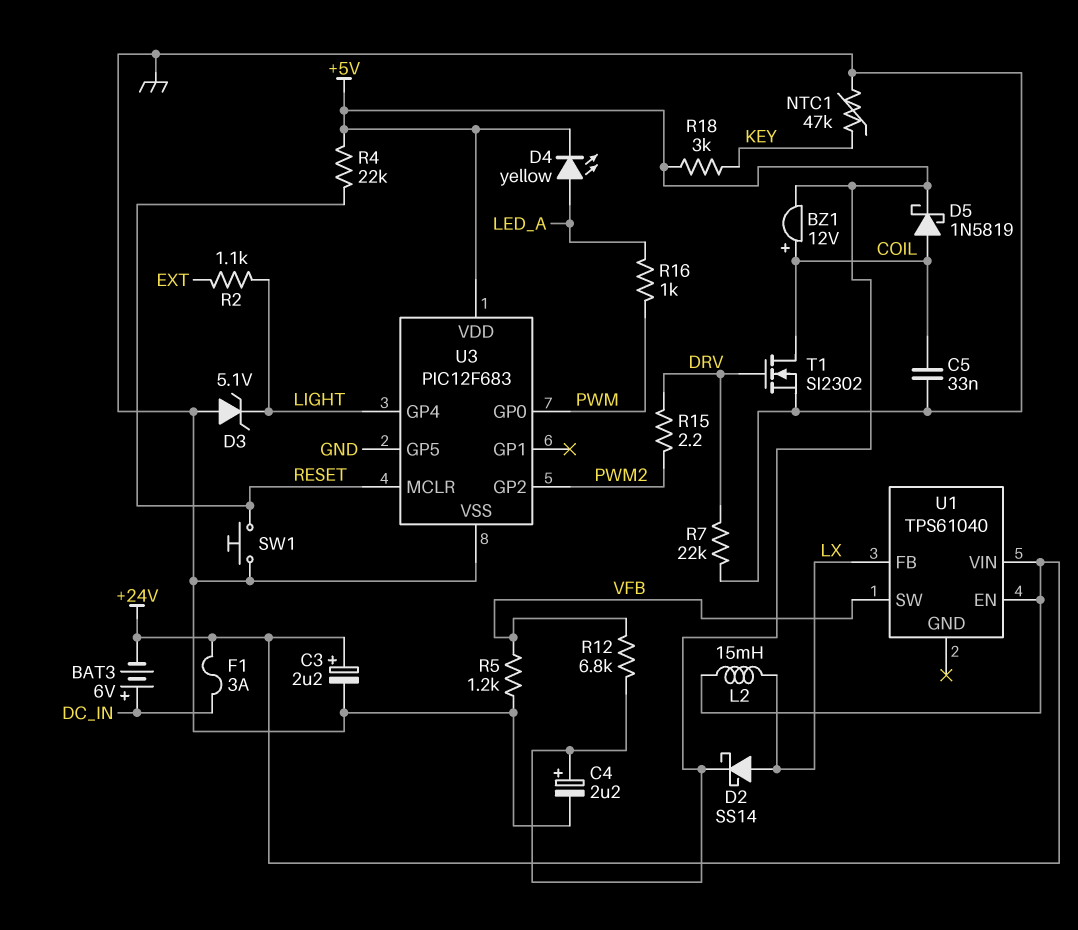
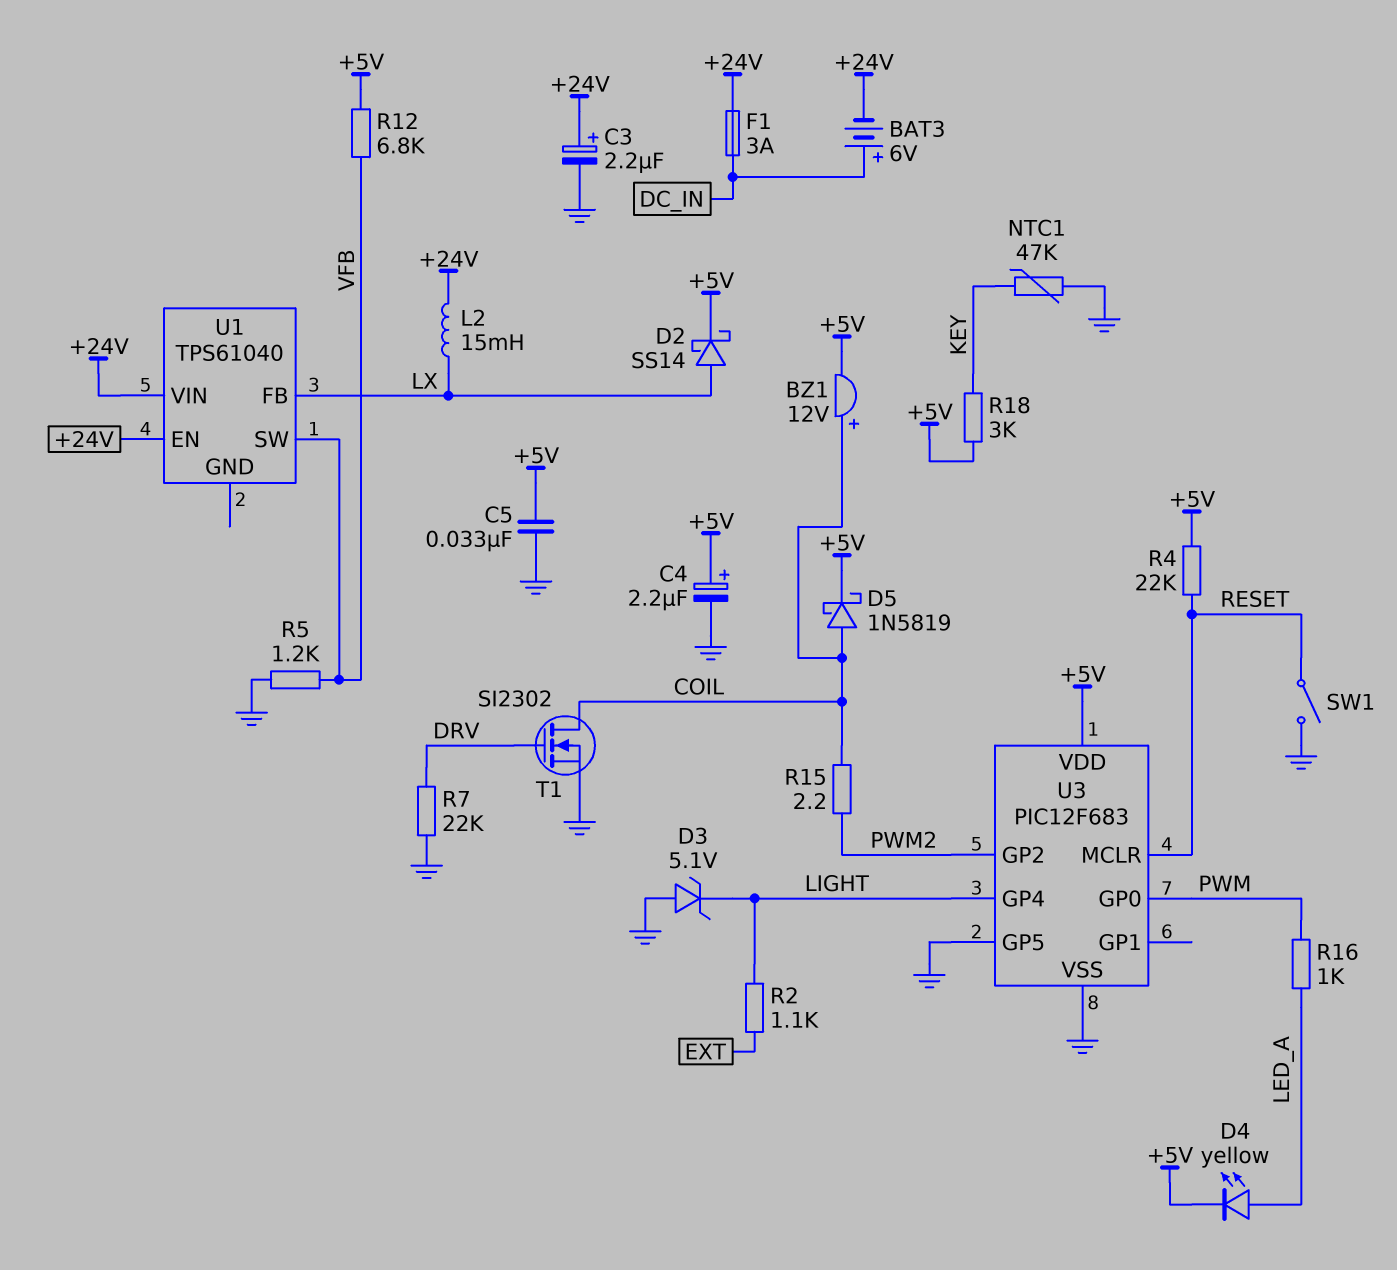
C5: 33nF (COIL, GND) -> 33nF (+5V, GND)
R15: 2.2 (DRV, PWM2) -> 2.2 (COIL, PWM2)
SW1: button (GND, RESET) -> switch (GND, RESET)

